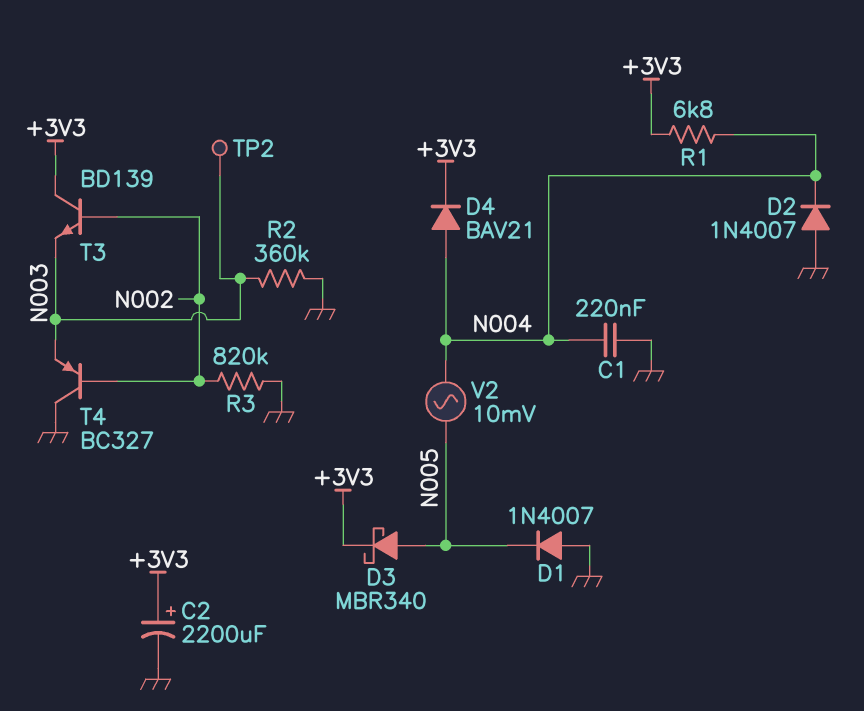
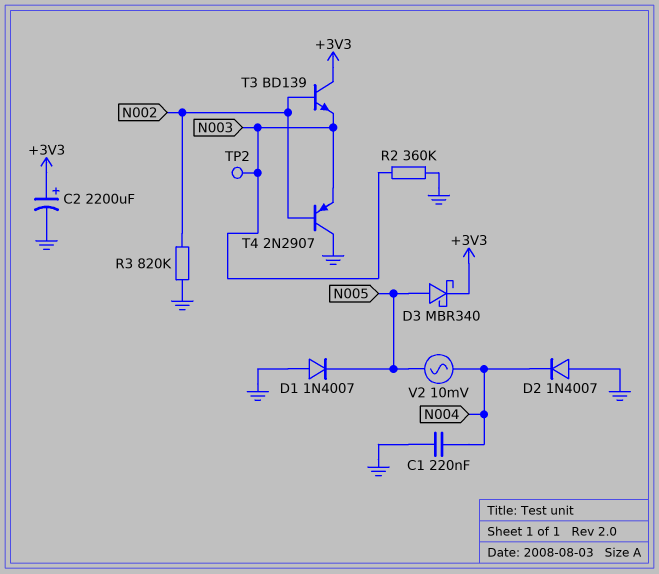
D4: diode BAV21 (A N004, K +3V3) -> none
R1: 6.8k (+3V3, N004) -> none
T4: PNP BC327 (B N002, C GND, E N003) -> PNP 2N2907 (B N002, C GND, E N003)

